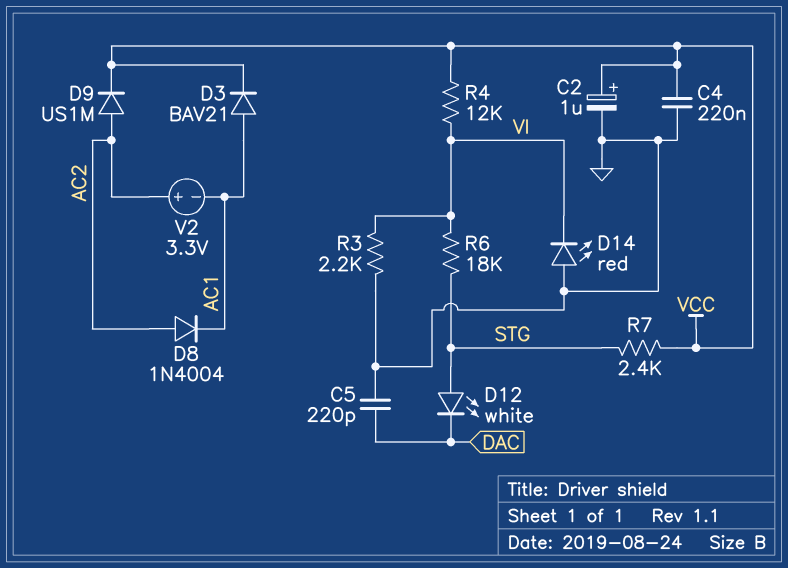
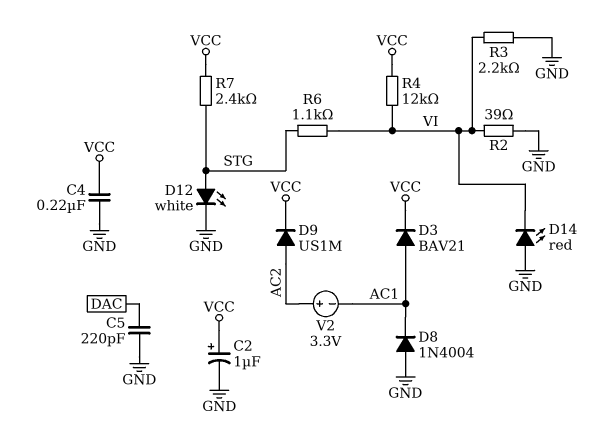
D8: diode 1N4004 (A AC2, K AC1) -> diode 1N4004 (A GND, K AC1)
D12: LED white (A STG, K DAC) -> LED white (A STG, K GND)
R2: none -> 39 (GND, VI)
R6: 18k (STG, VI) -> 1.1k (STG, VI)

